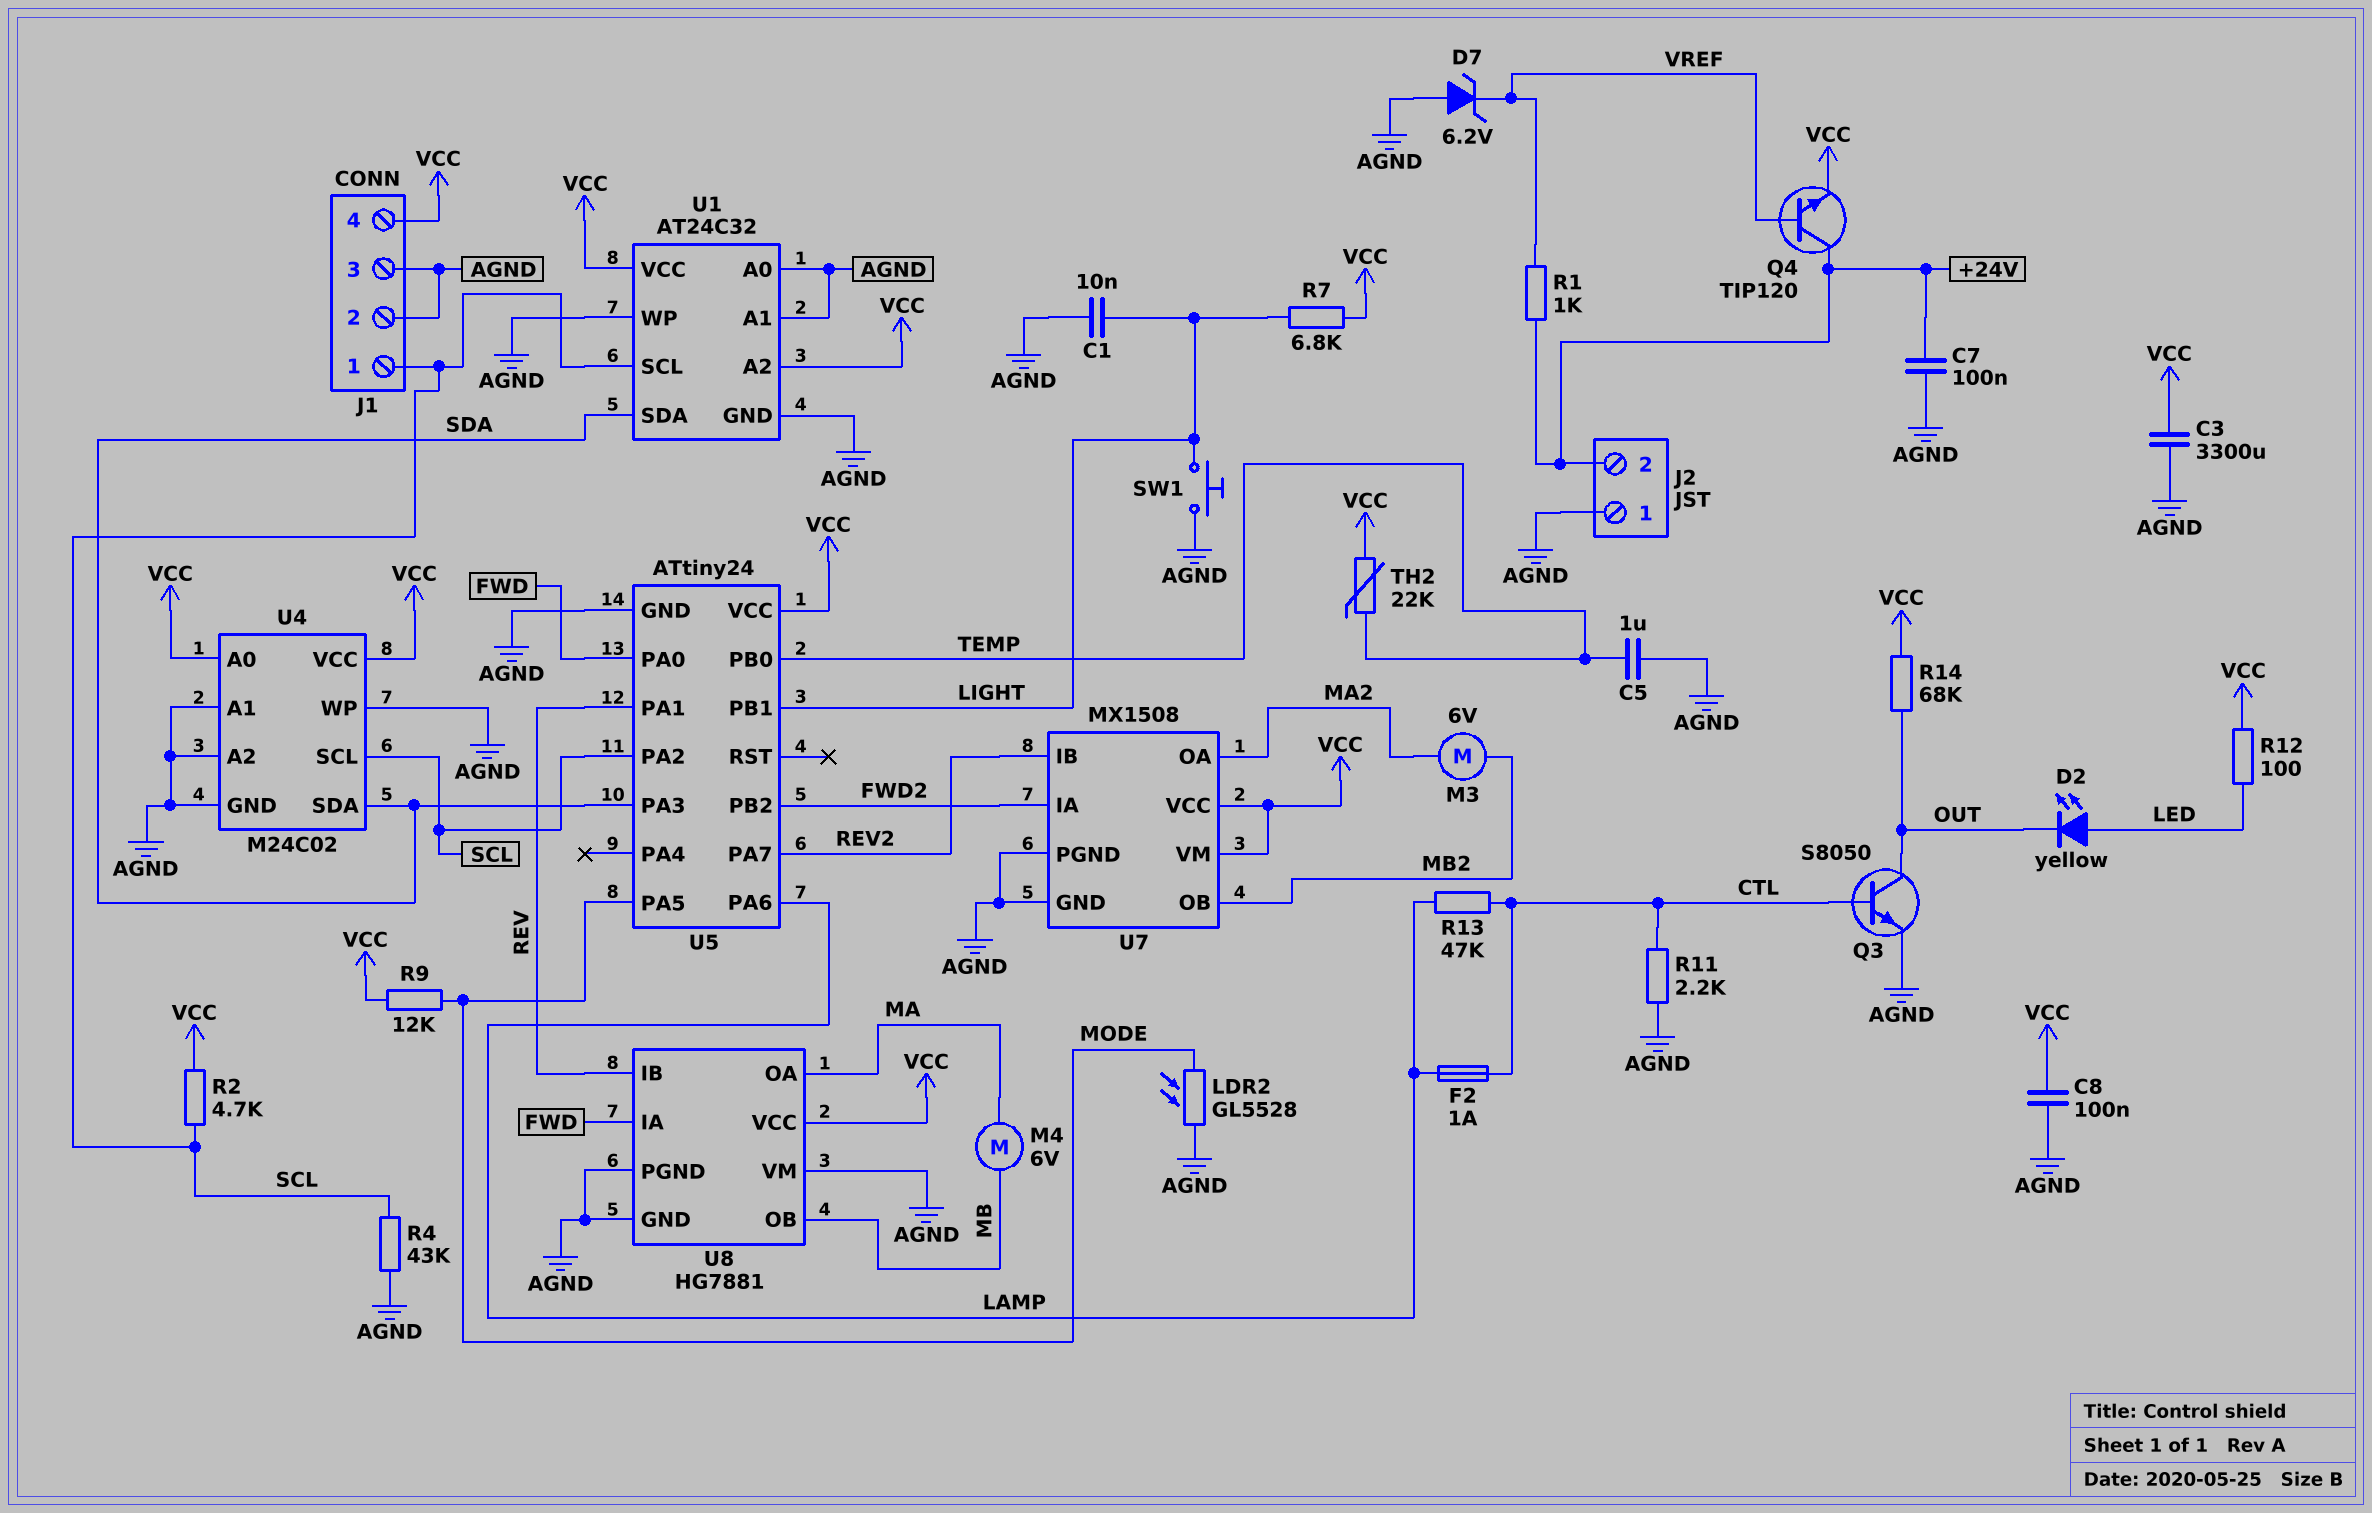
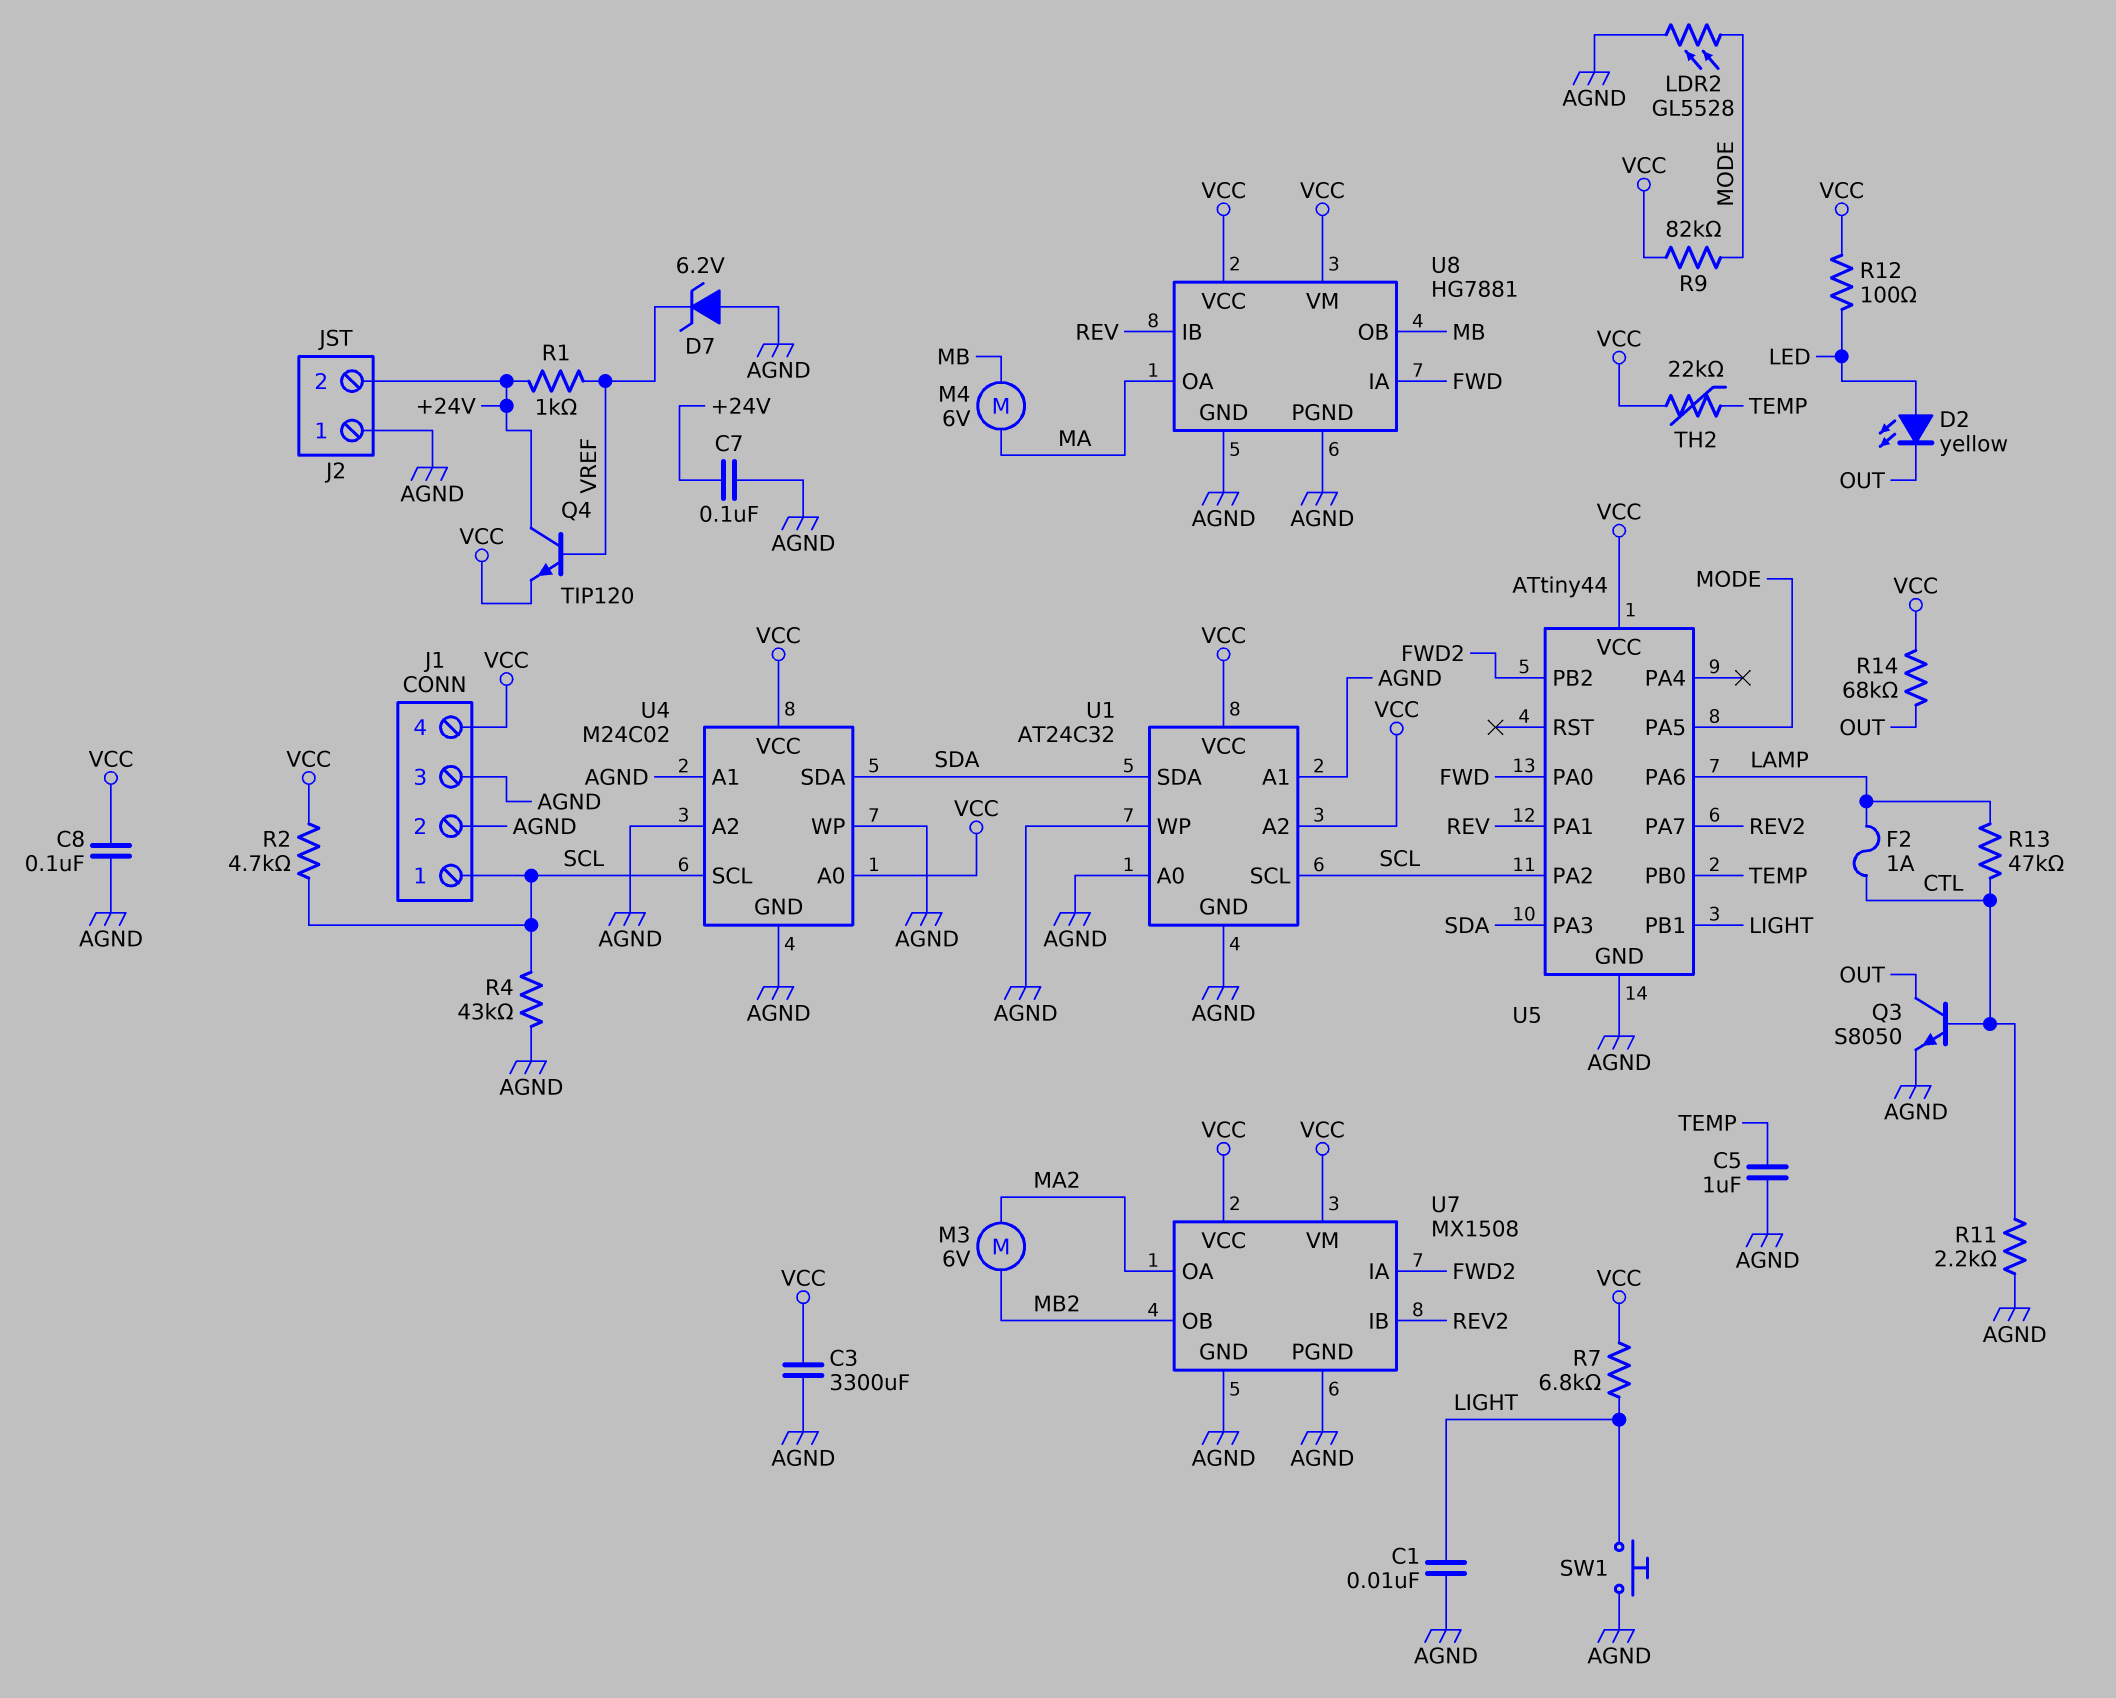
R9: 12k (MODE, VCC) -> 82k (MODE, VCC)
U5: ATtiny24 -> ATtiny44
U8 pin VM: AGND -> VCC

